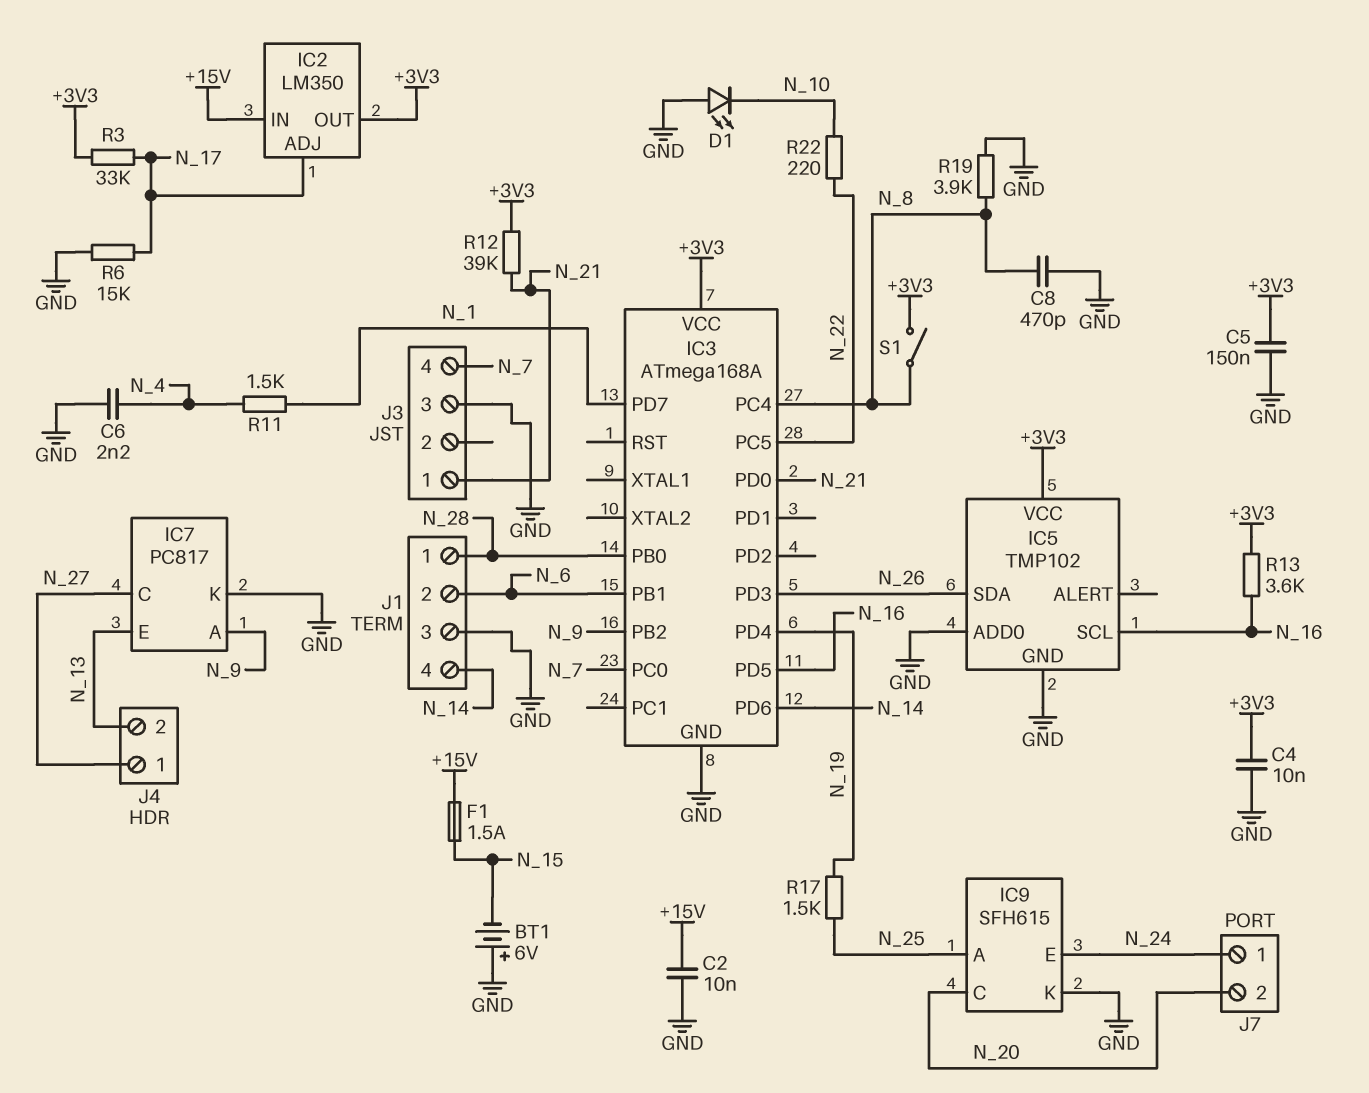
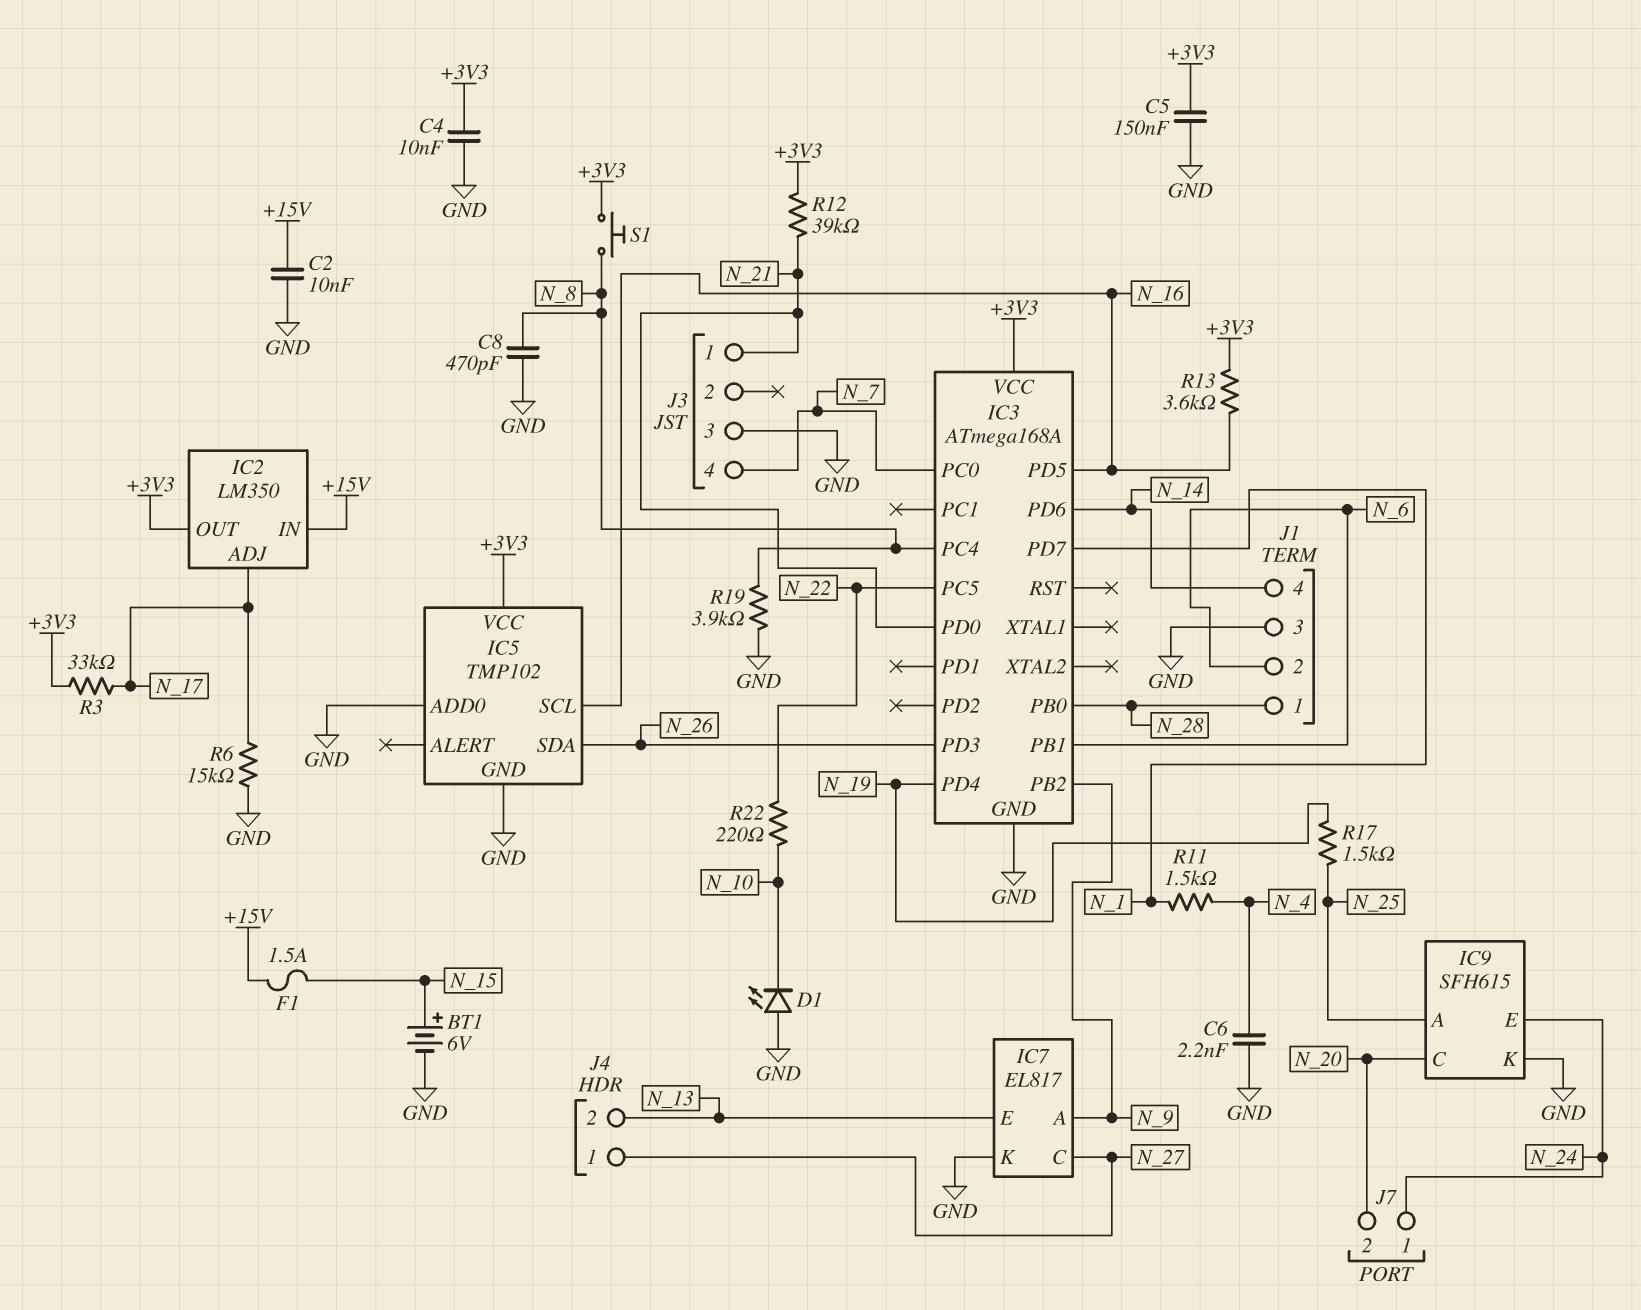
BT1: 6V (plus GND, minus N_15) -> 6V (plus N_15, minus GND)
IC7: PC817 -> EL817
S1: switch (+3V3, N_8) -> button (+3V3, N_8)

